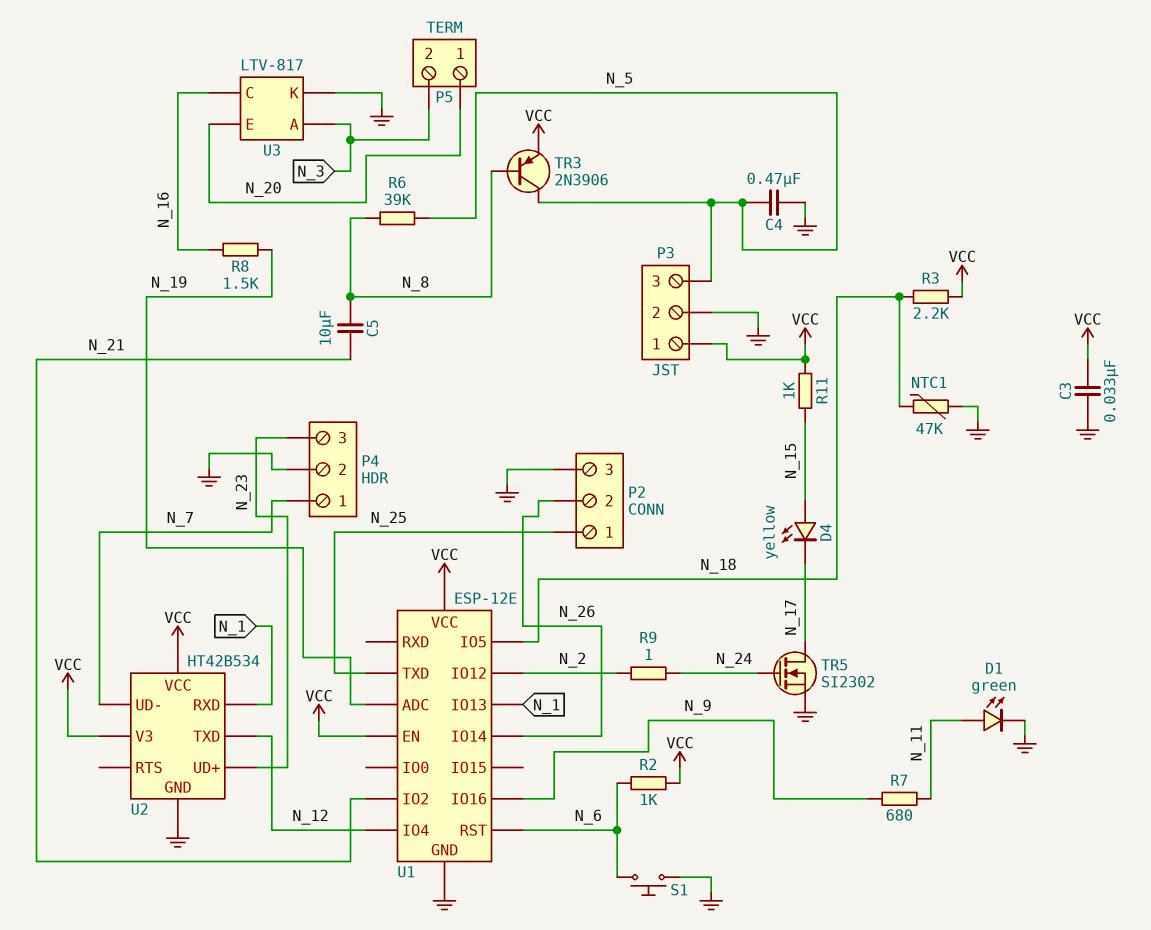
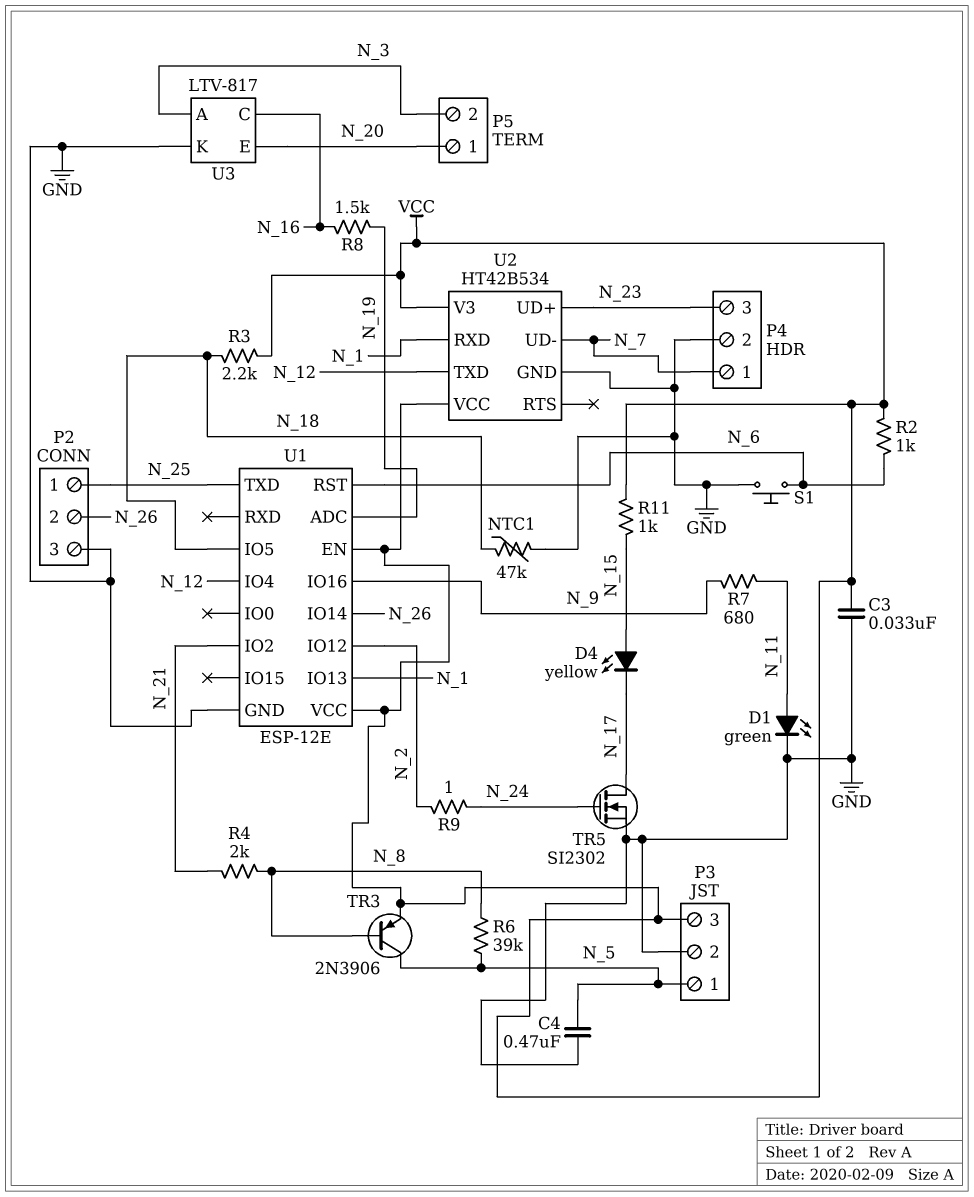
C5: 10uF (N_8, N_21) -> none
P3 pin 1: VCC -> N_5
P3 pin 3: N_5 -> VCC
R4: none -> 2k (N_8, N_21)

